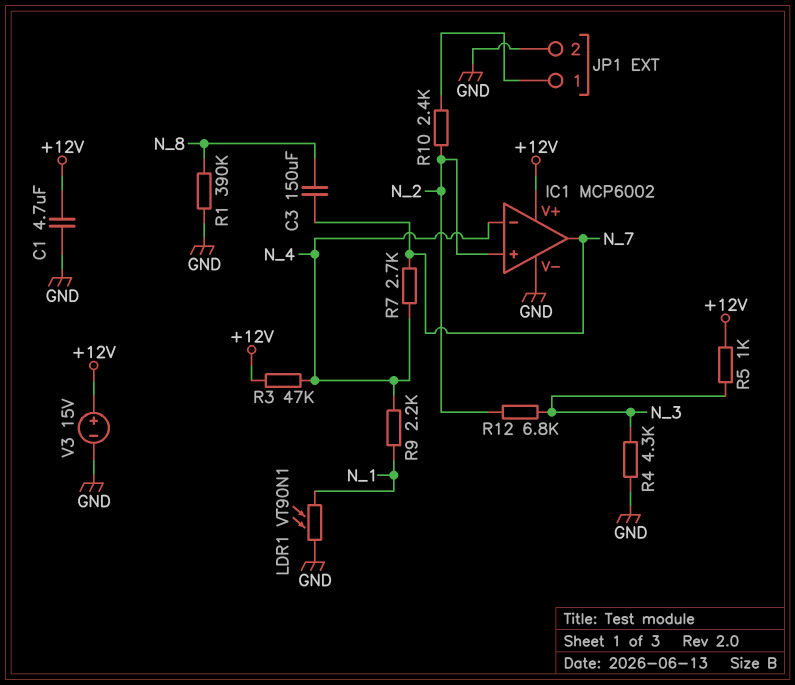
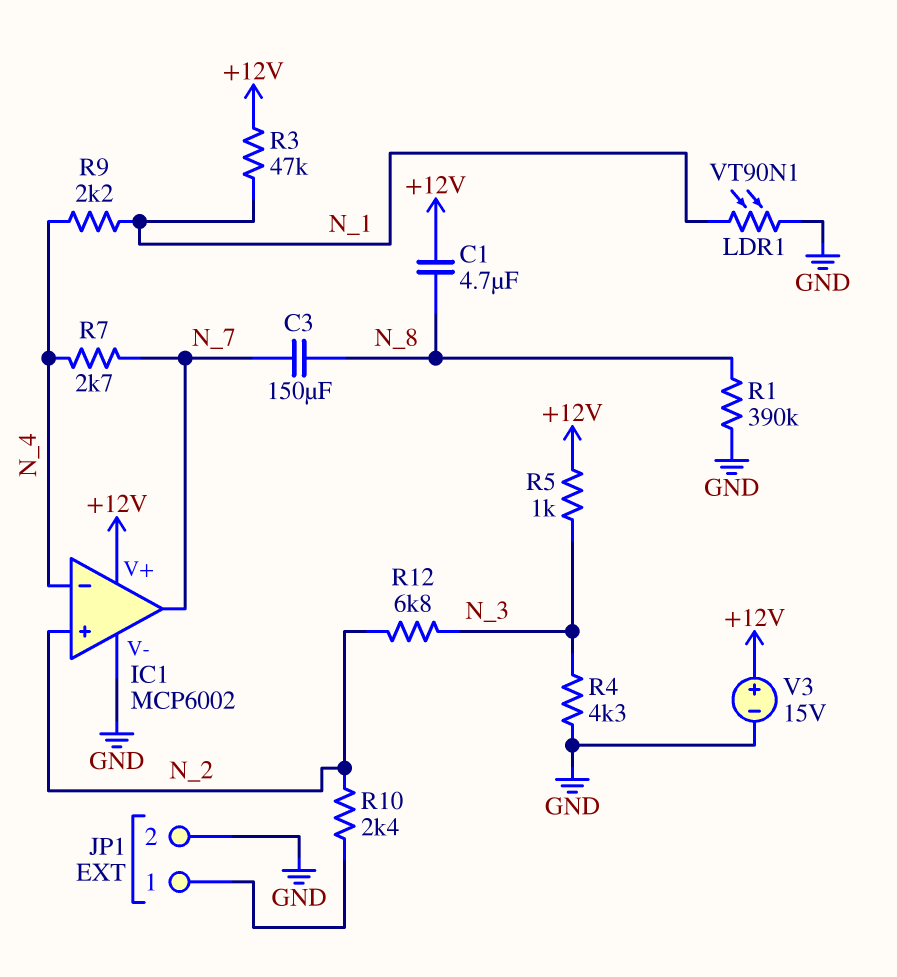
C1: 4.7uF (+12V, GND) -> 4.7uF (+12V, N_8)
R3: 47k (+12V, N_4) -> 47k (+12V, N_1)

